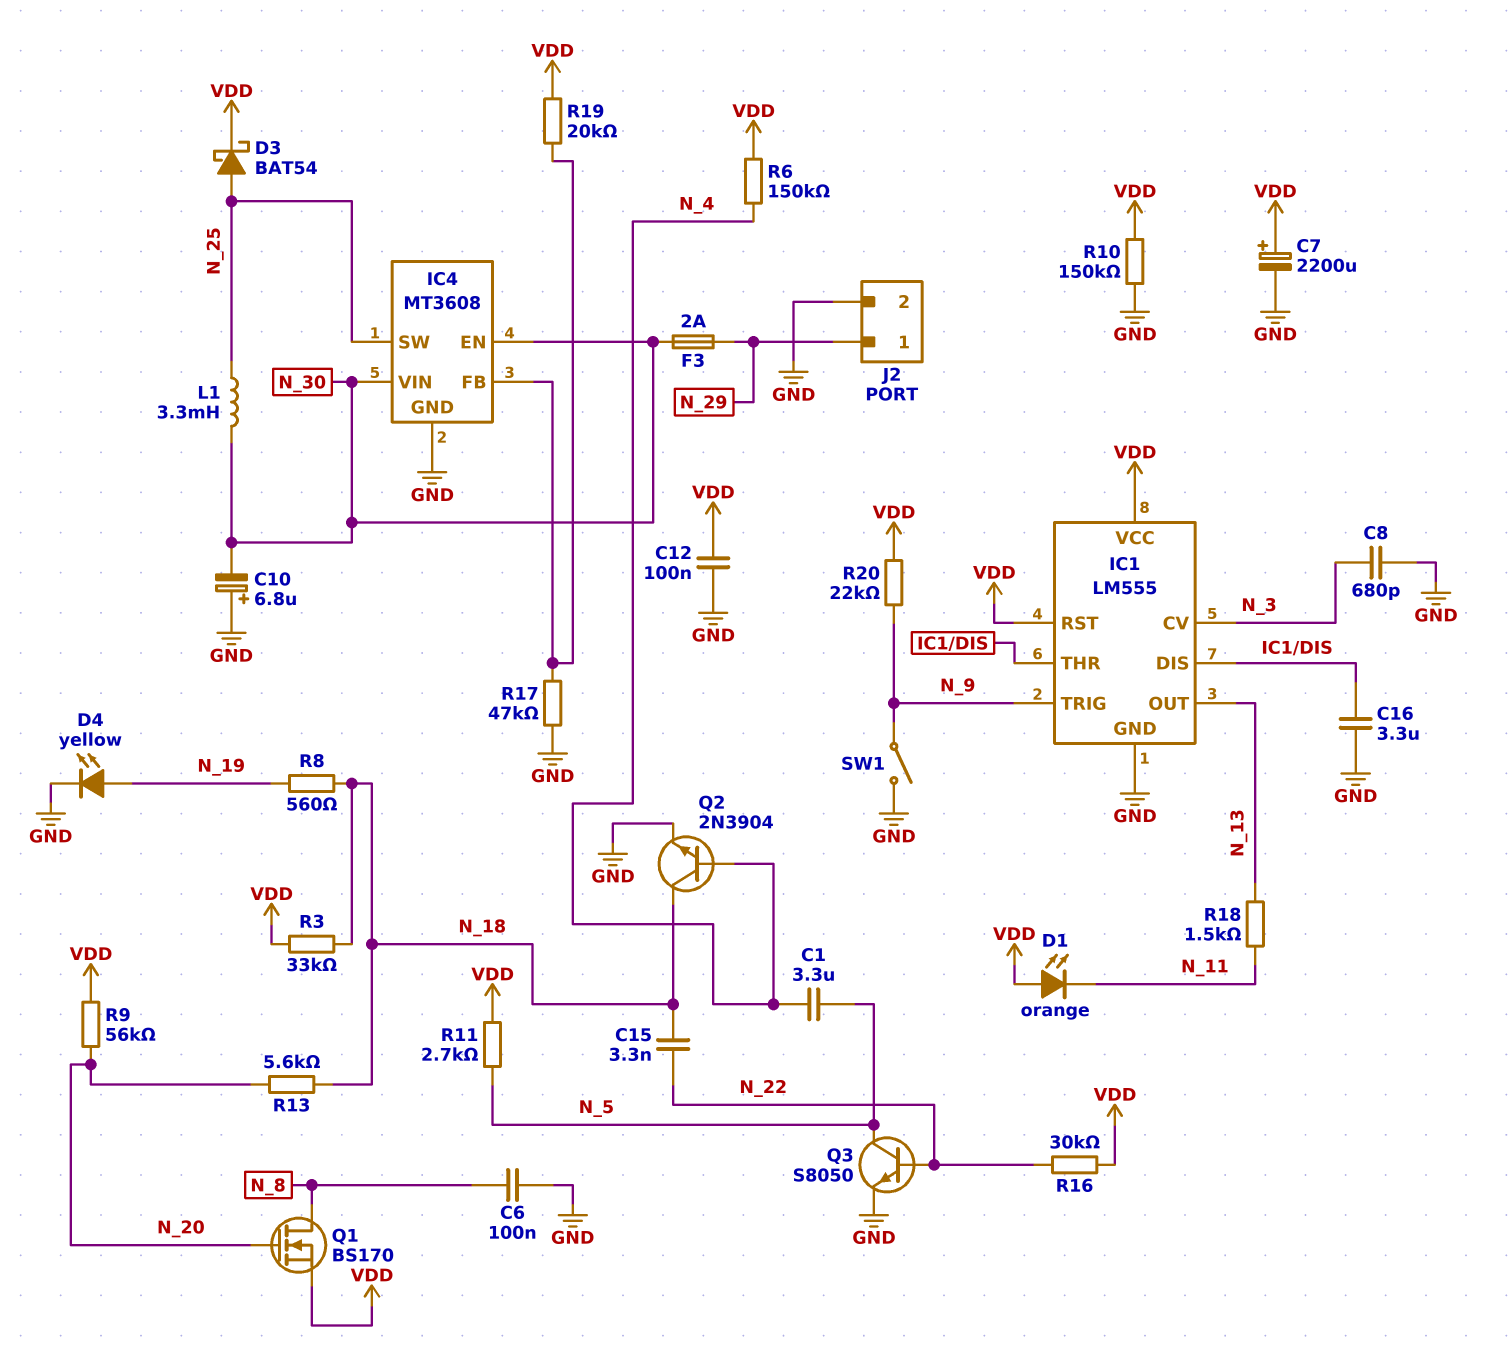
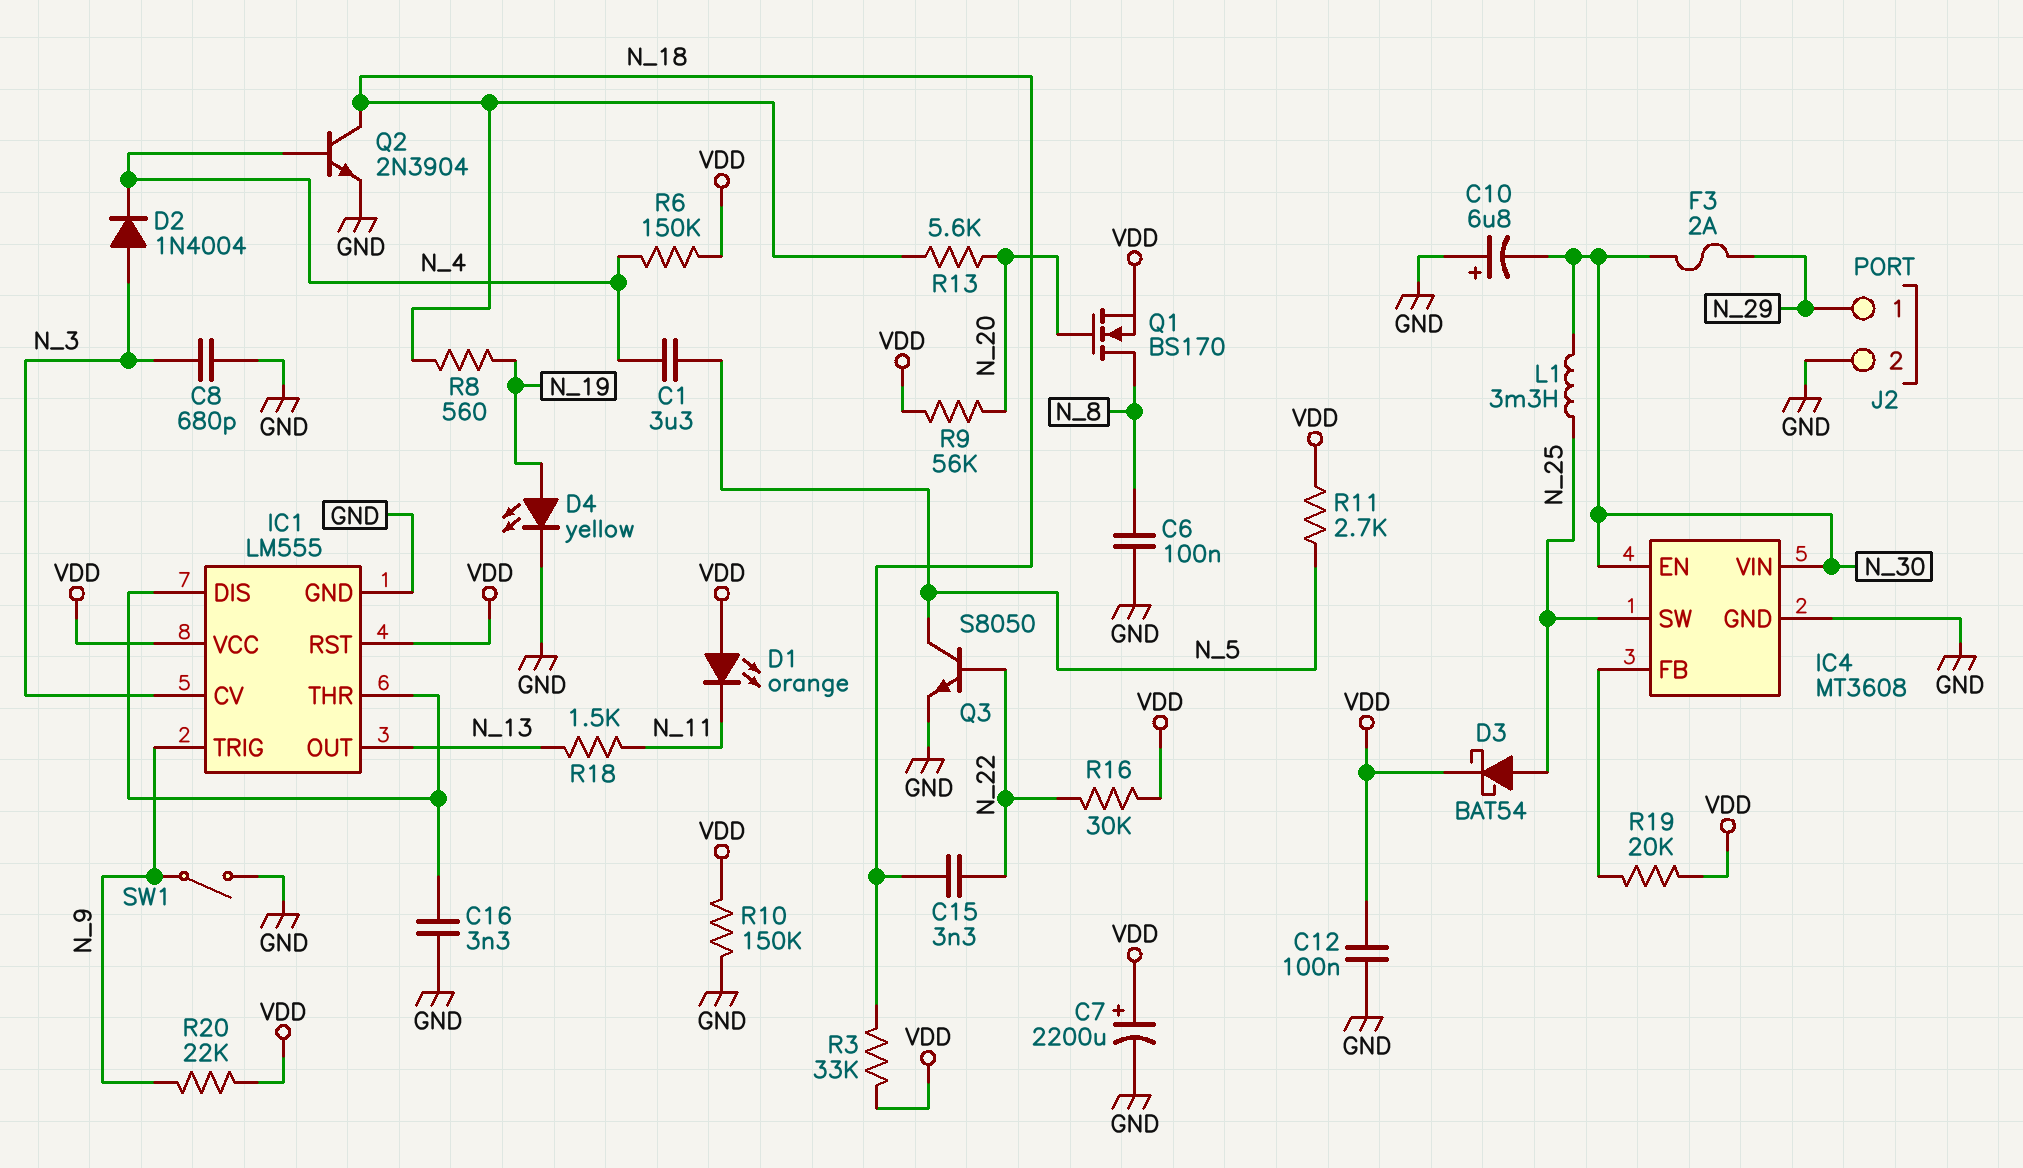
C16: 3.3uF (GND, IC1/DIS) -> 3.3nF (GND, IC1/DIS)
D2: none -> diode 1N4004 (A N_3, K N_4)
R17: 47k (GND, IC4/FB) -> none

